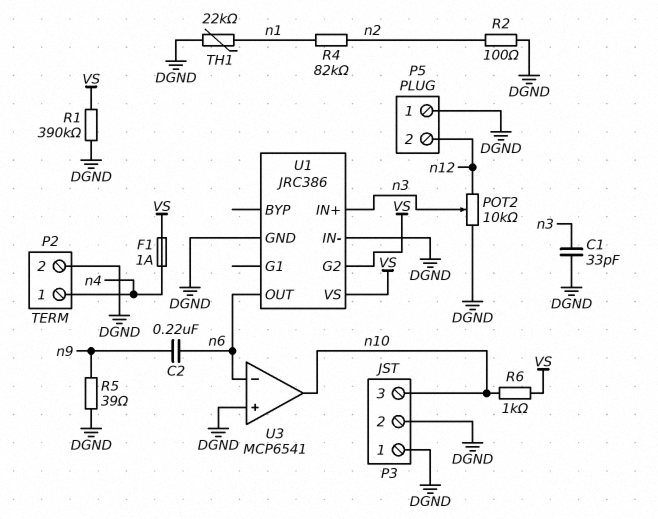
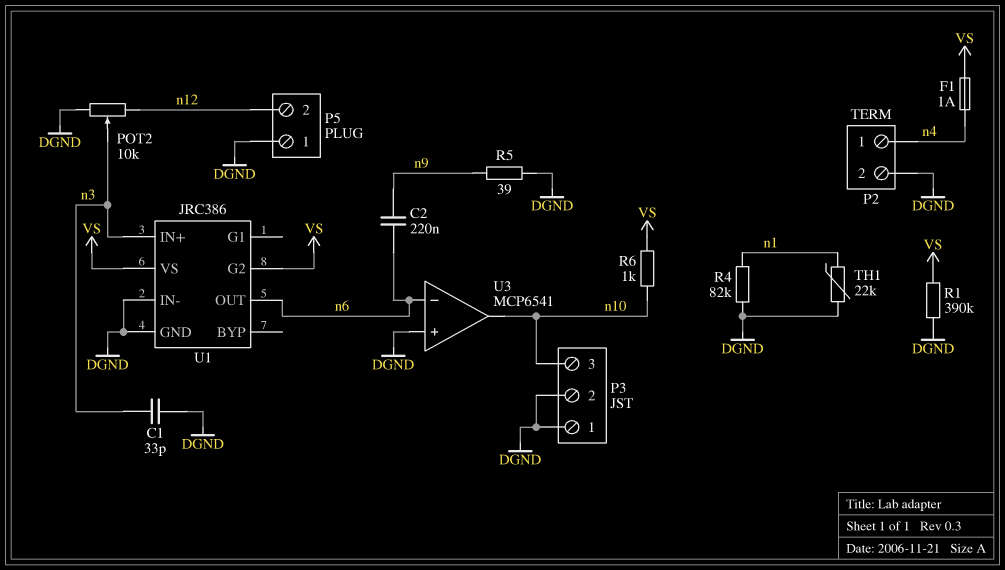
R2: 100 (DGND, n2) -> none
R4: 82k (n1, n2) -> 82k (DGND, n1)

